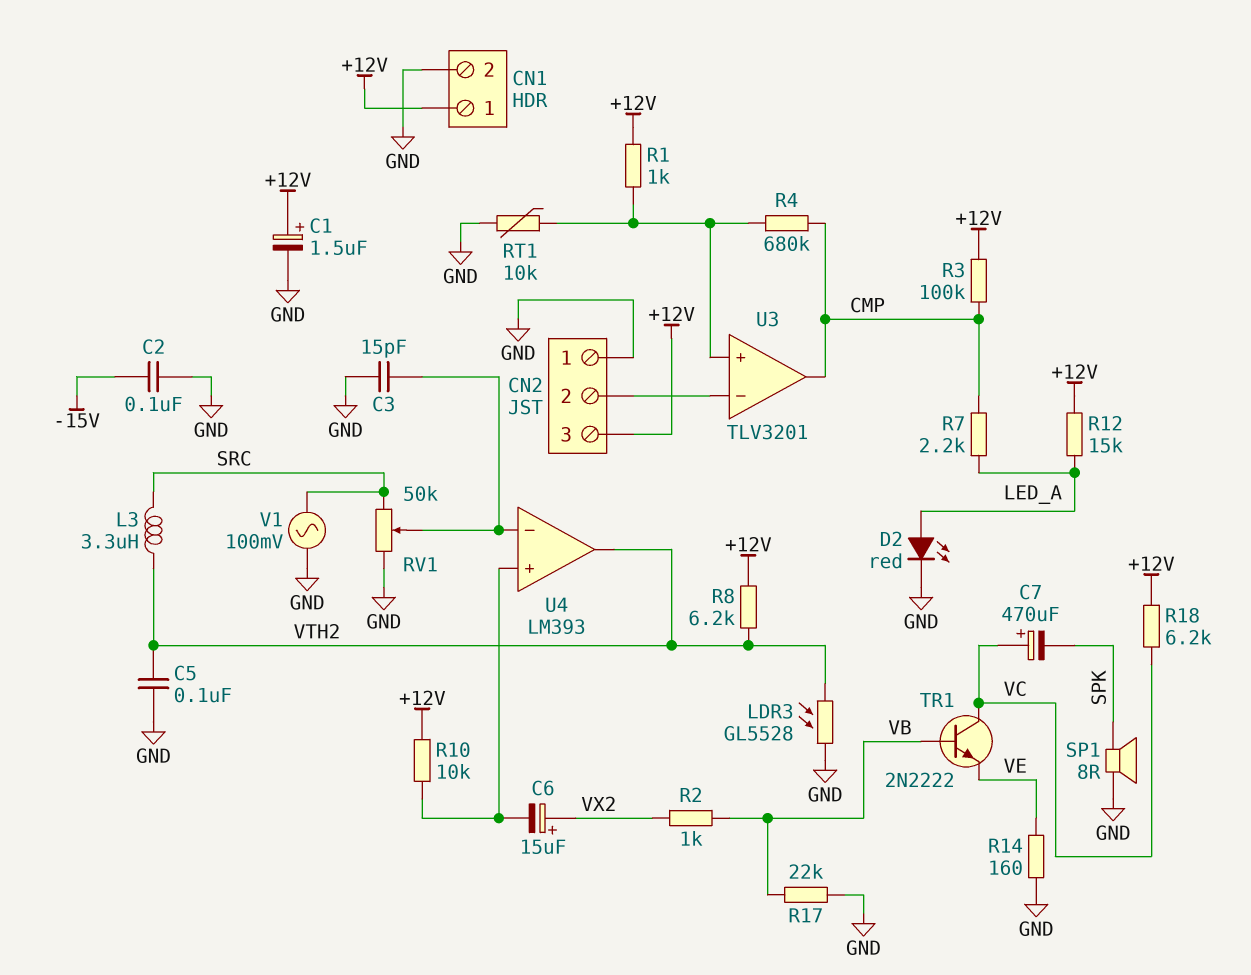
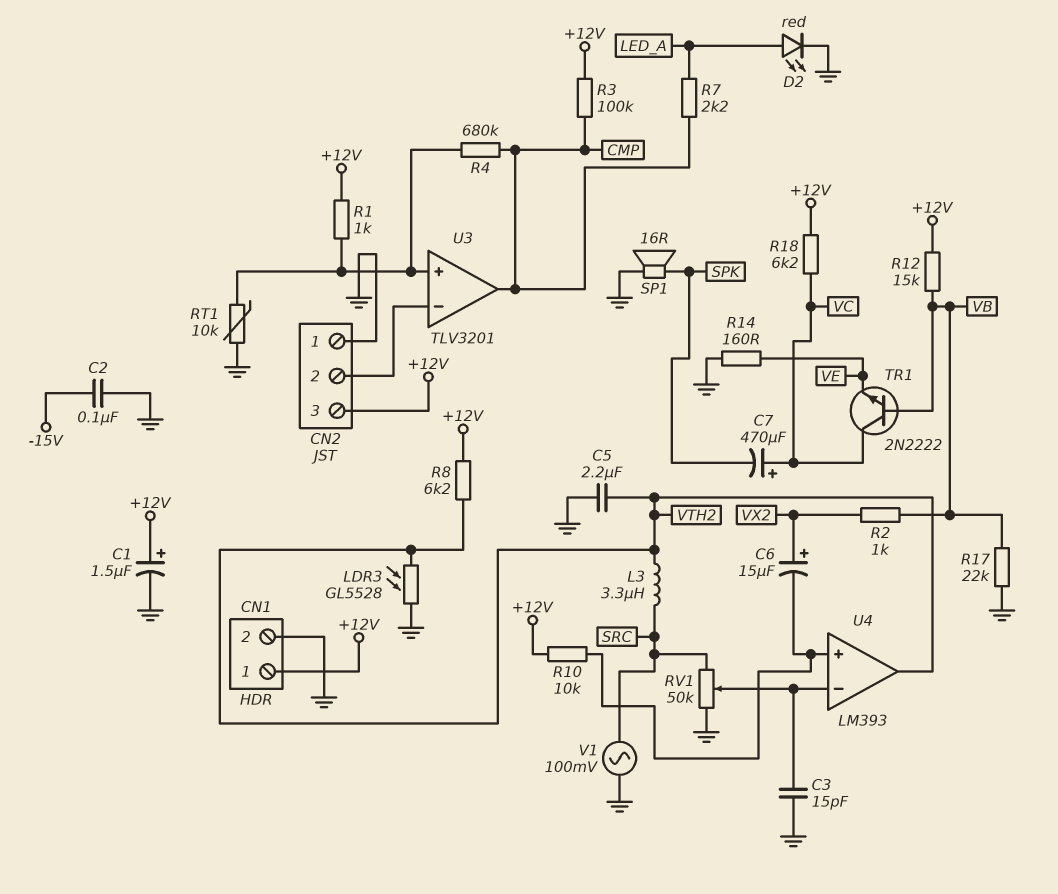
C5: 100nF (GND, VTH2) -> 2.2uF (GND, VTH2)
R12: 15k (+12V, LED_A) -> 15k (+12V, VB)
SP1: speaker 8R (GND, SPK) -> speaker 16R (GND, SPK)

